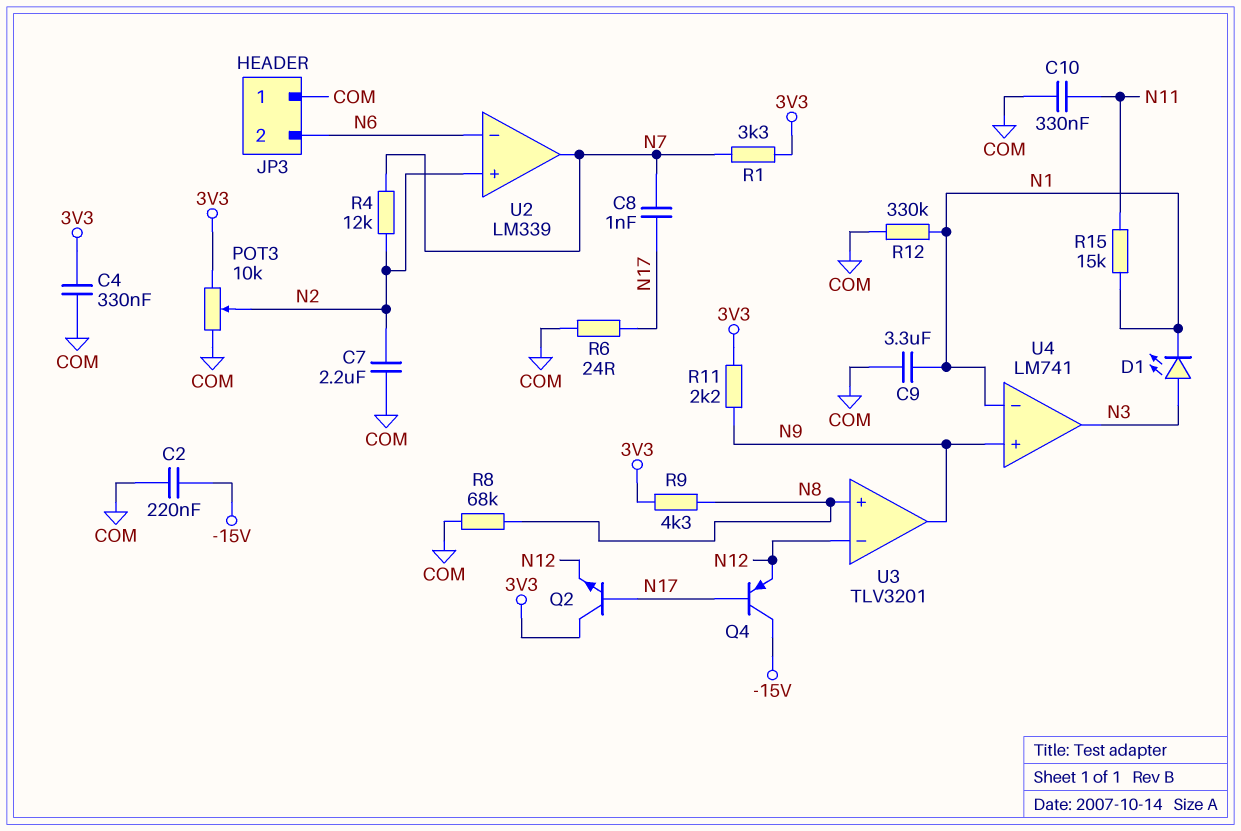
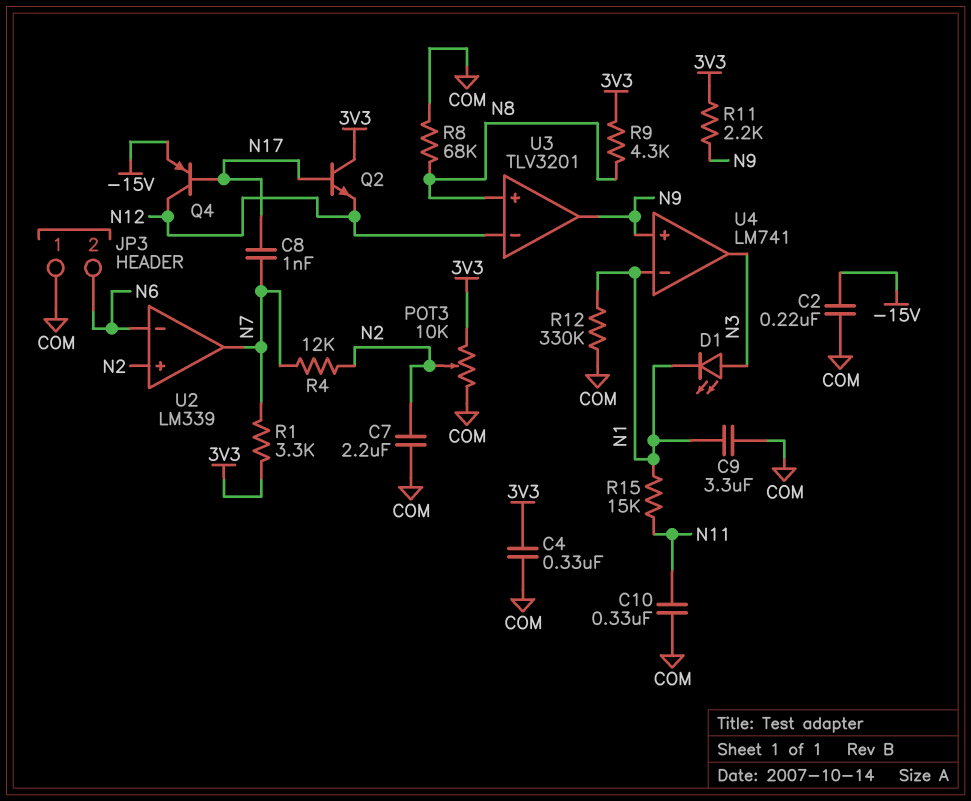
Q4: PNP (B N17, C -15V, E N12) -> PNP (B N17, C N12, E -15V)
R6: 24 (COM, N17) -> none

